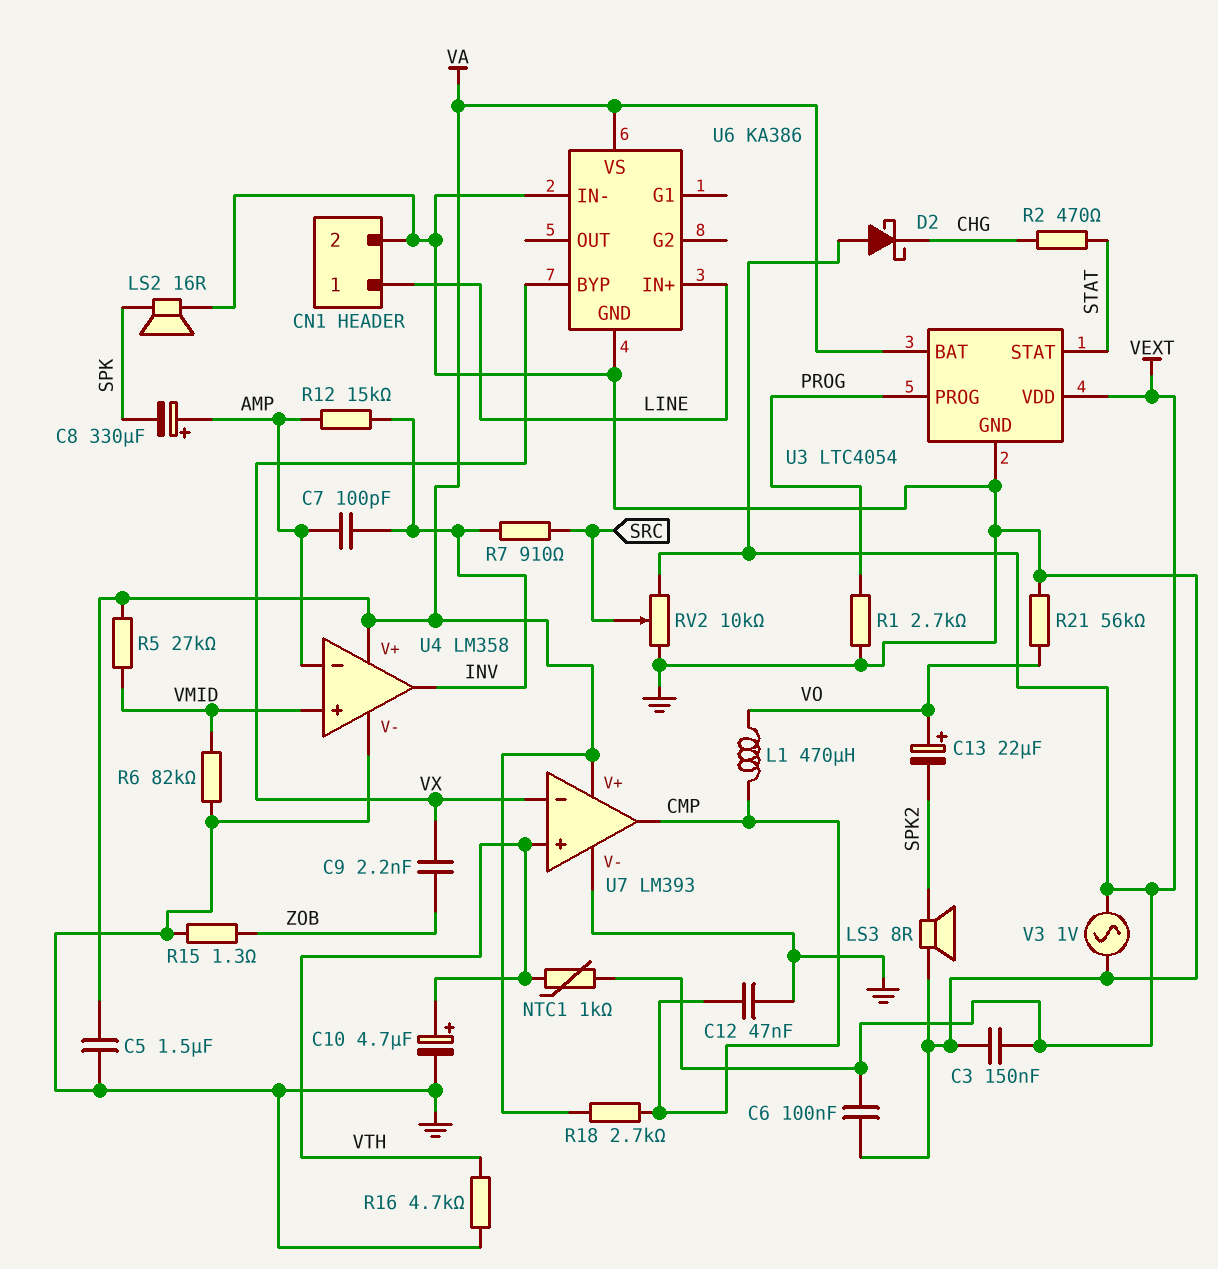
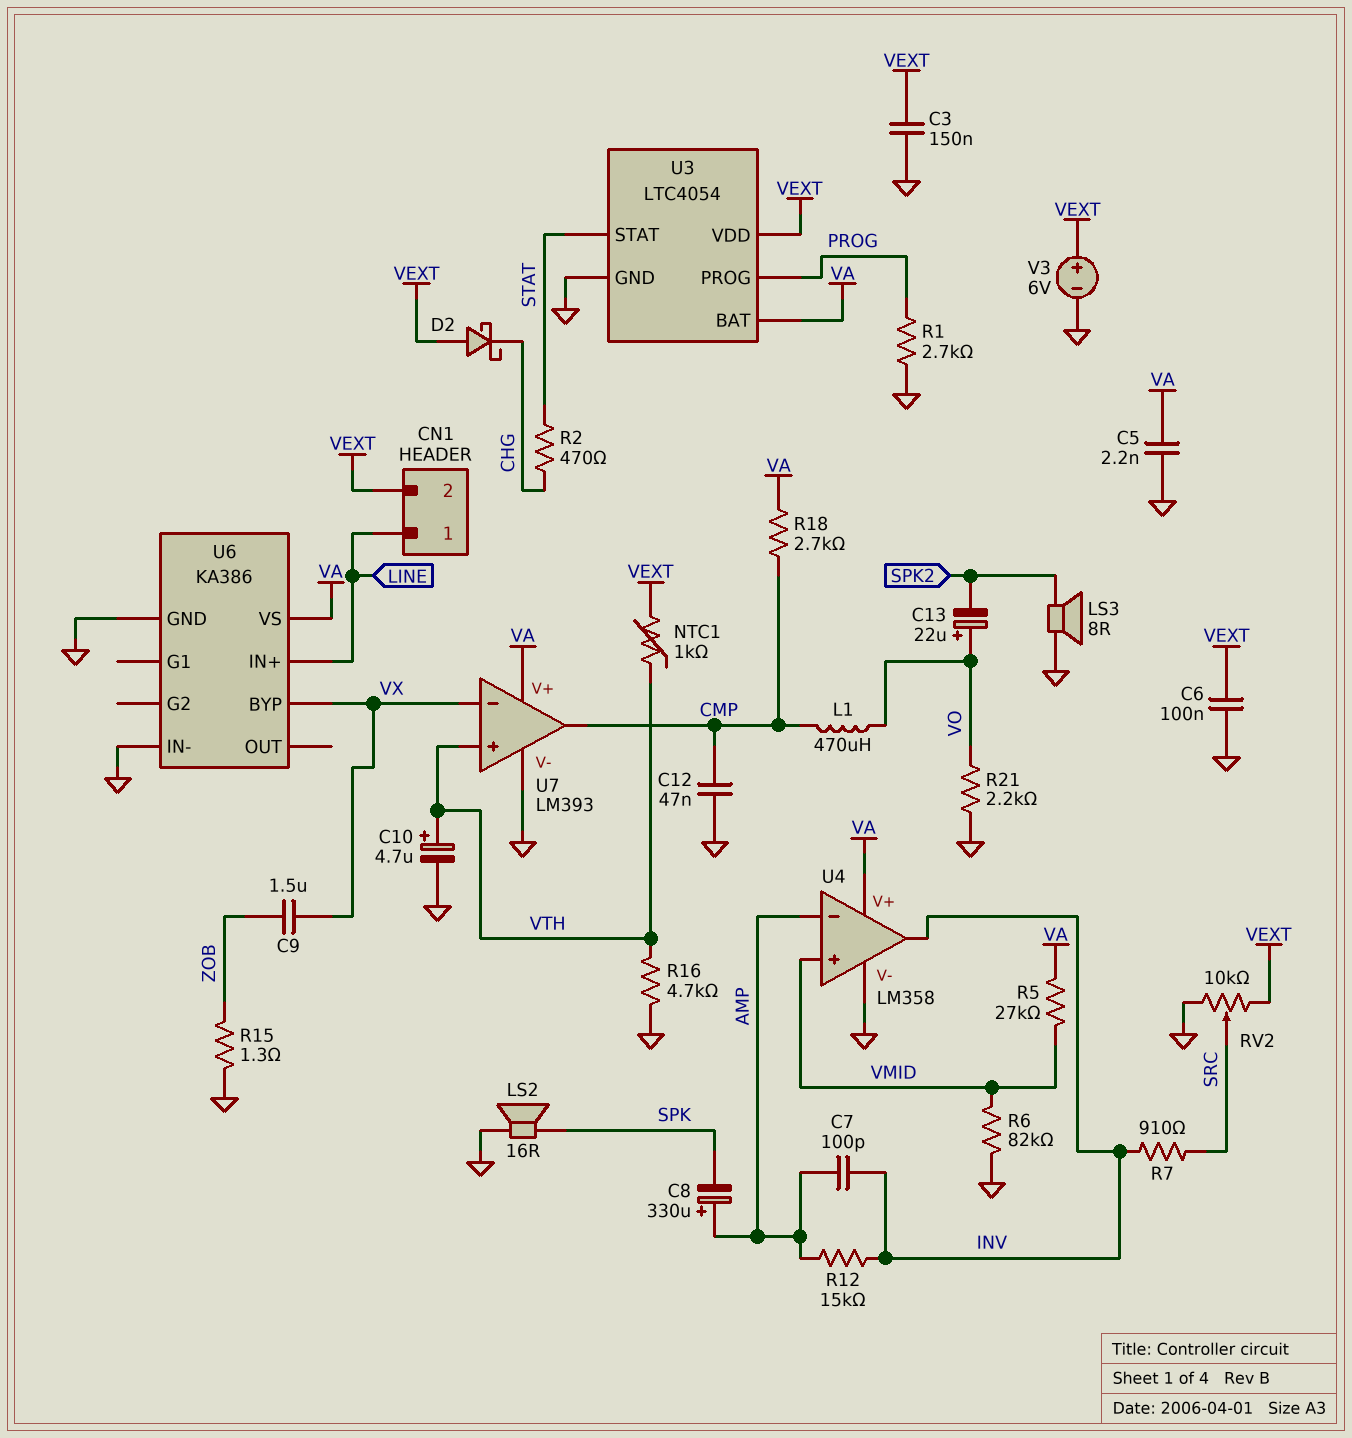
C5: 1.5uF (GND, VA) -> 2.2nF (GND, VA)
C9: 2.2nF (VX, ZOB) -> 1.5uF (VX, ZOB)
CN1 pin 2: GND -> VEXT
R21: 56k (GND, VO) -> 2.2k (GND, VO)
V3: AC 1V (GND, VEXT) -> 6V (plus VEXT, minus GND)

